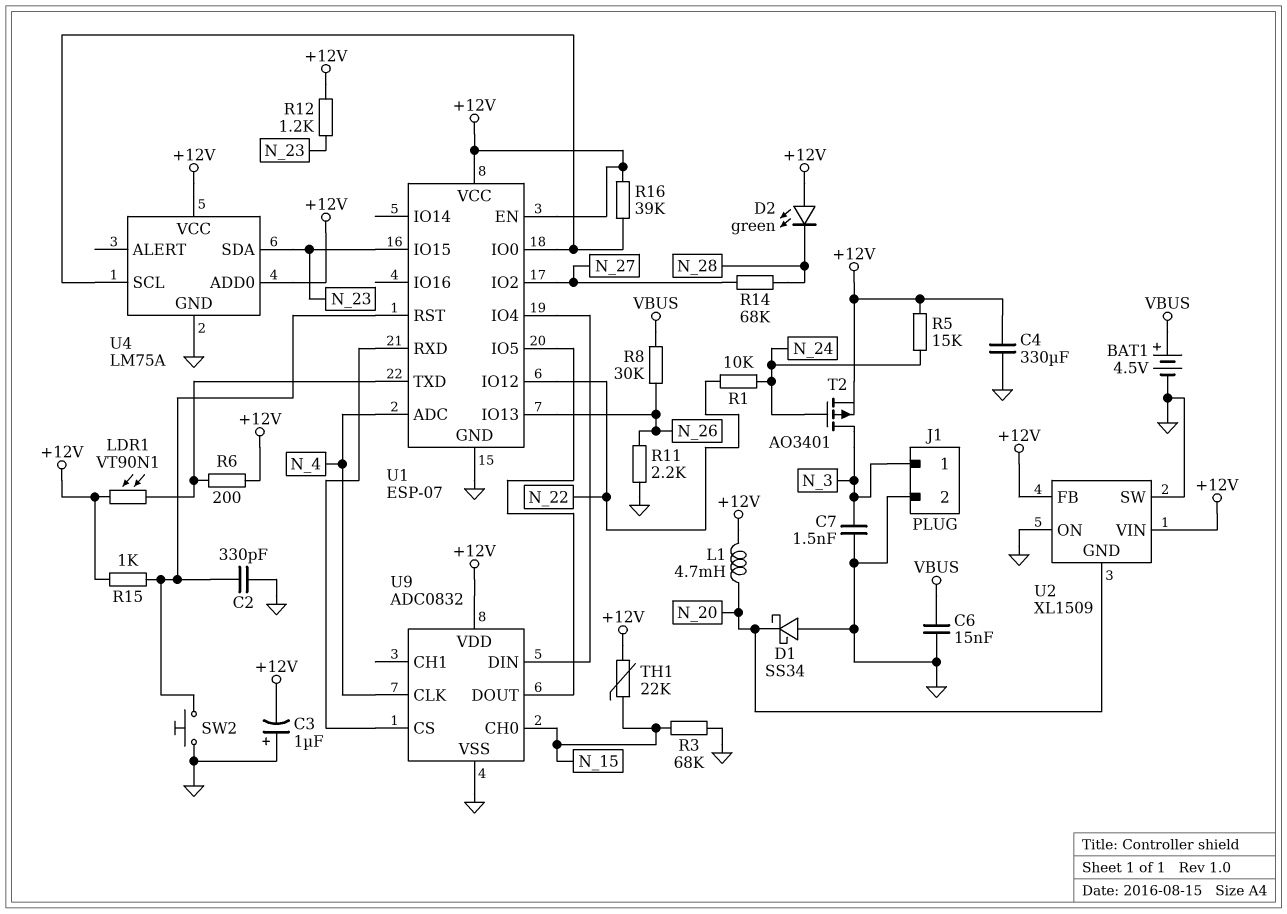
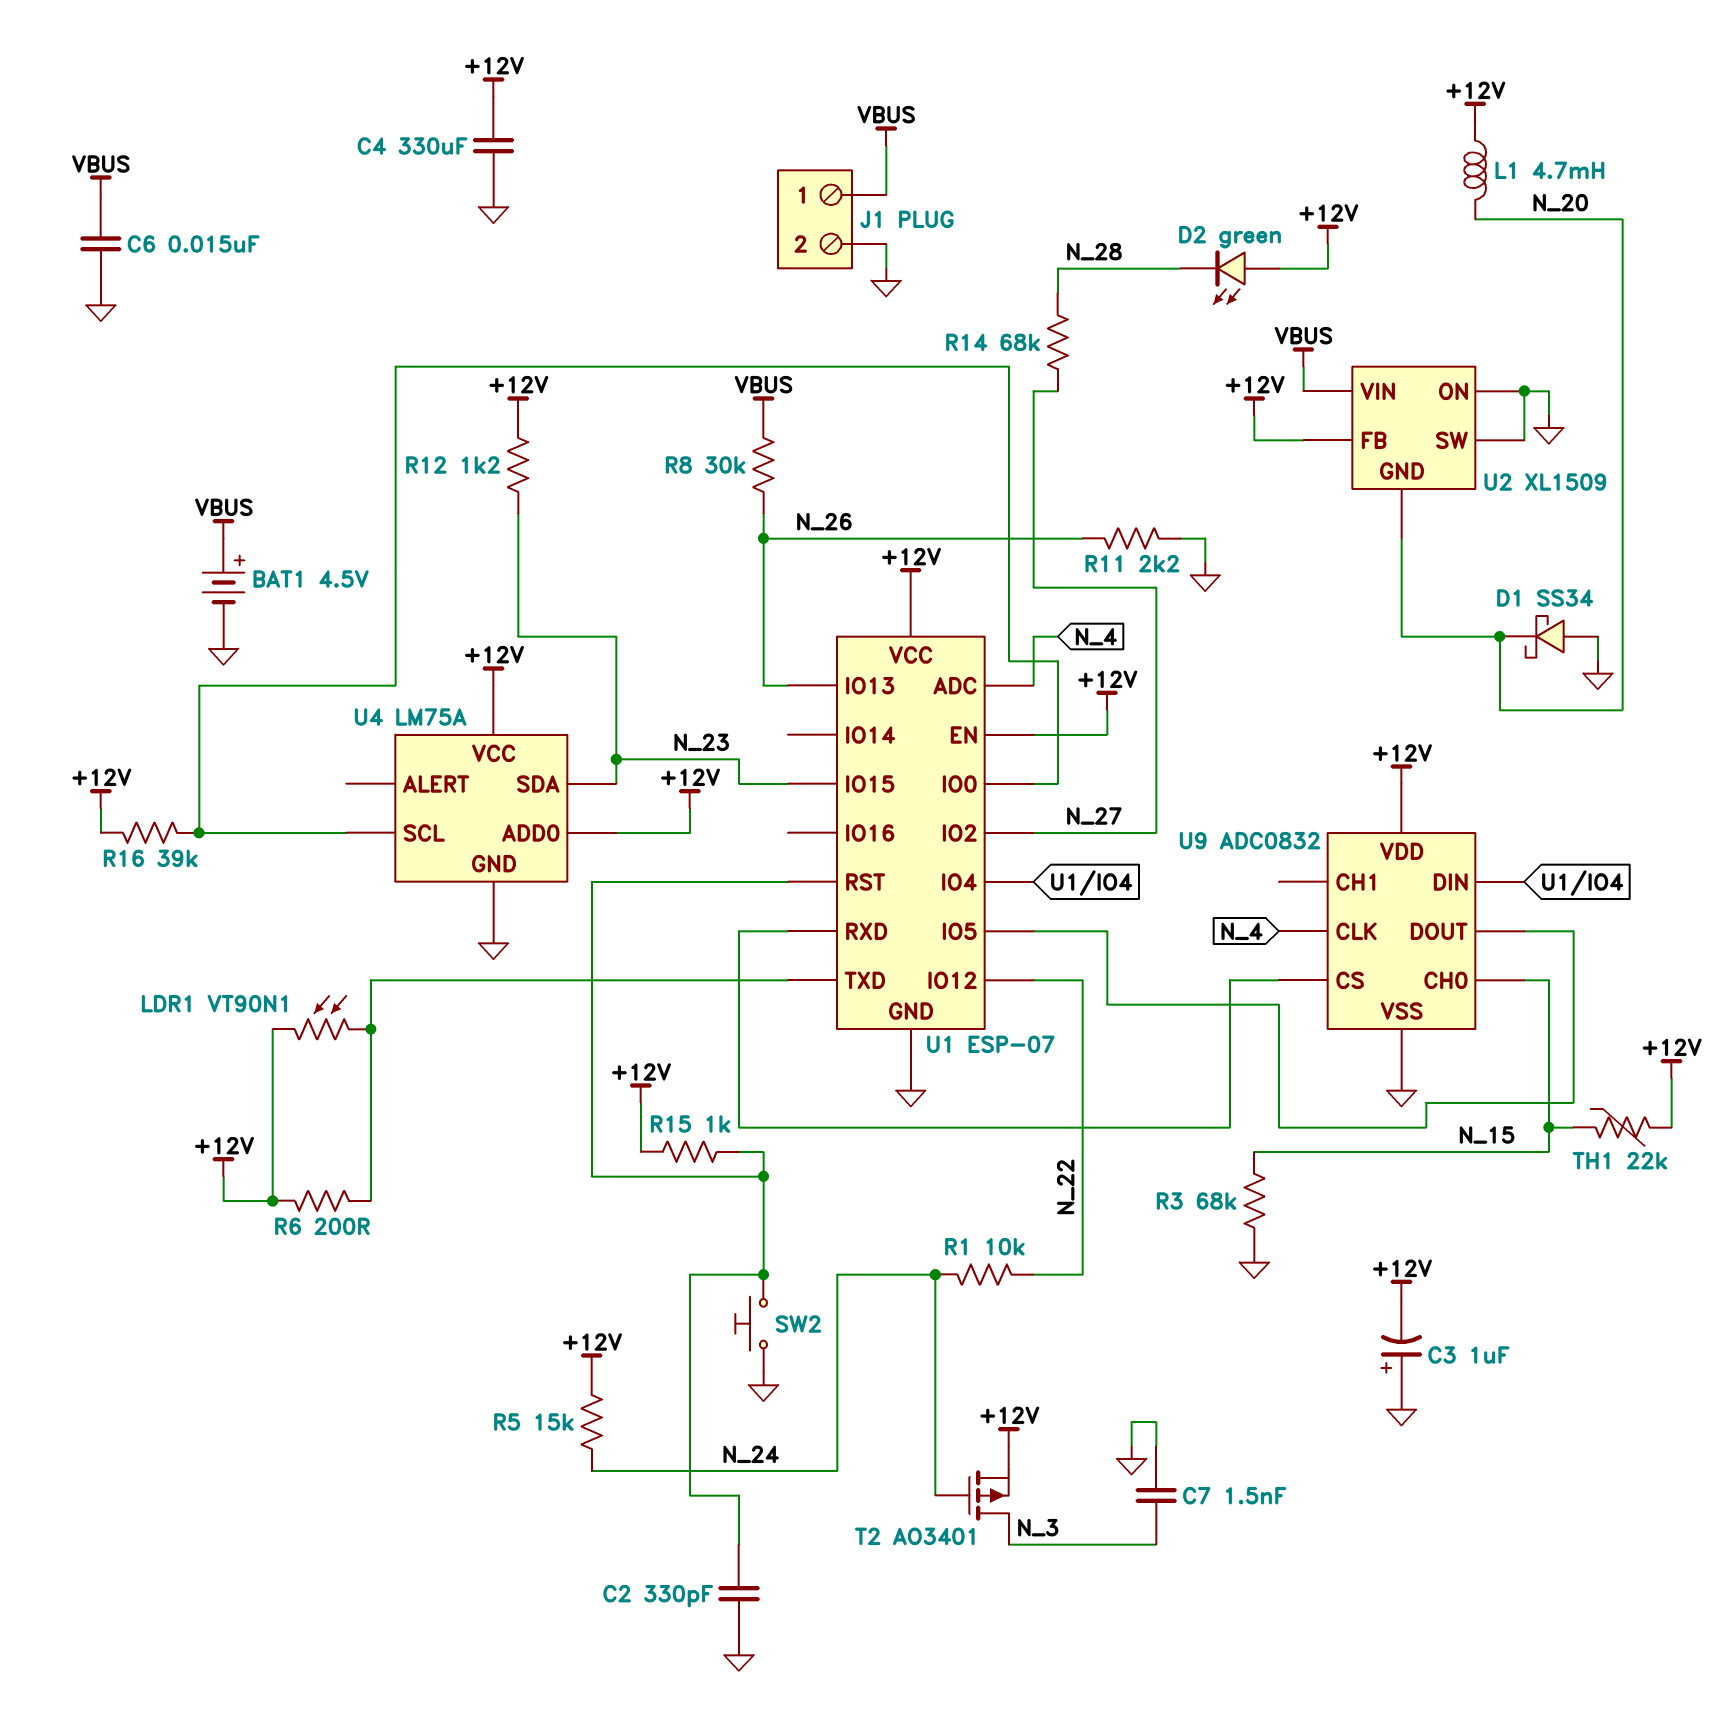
J1 pin 1: N_3 -> VBUS
U2 pin VIN: +12V -> VBUS

